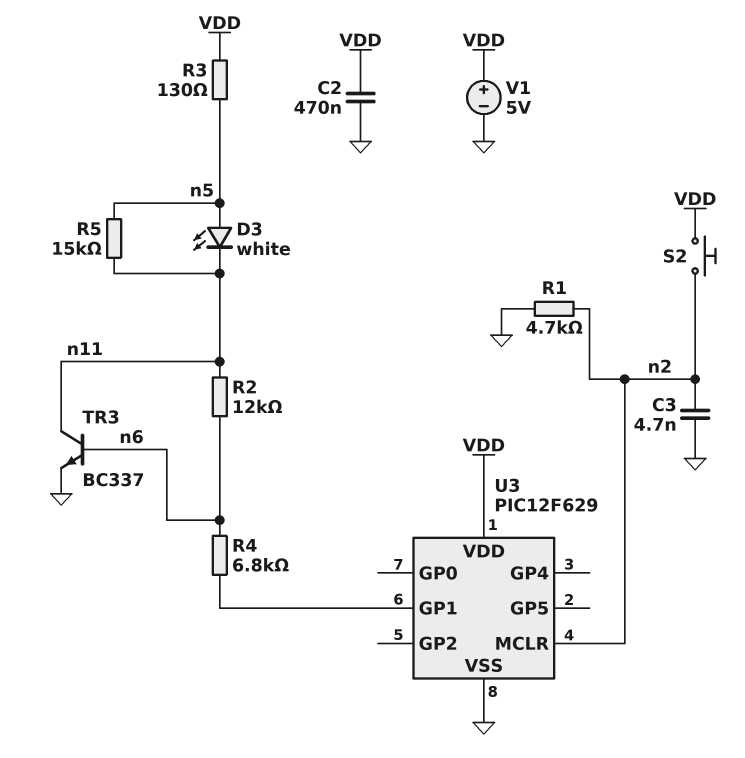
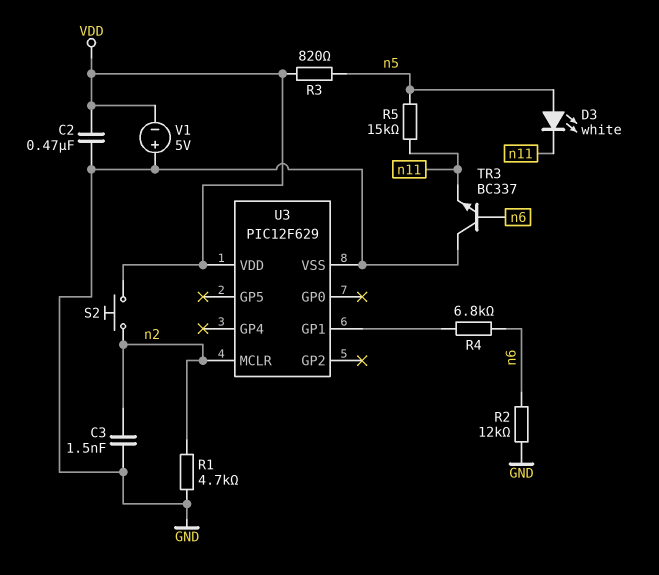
C3: 4.7nF (GND, n2) -> 1.5nF (GND, n2)
R2: 12k (n6, n11) -> 12k (GND, n6)
R3: 130 (VDD, n5) -> 820 (VDD, n5)
TR3: NPN BC337 (B n6, C n11, E GND) -> NPN BC337 (B n6, C GND, E n11)
V1: 5V (plus VDD, minus GND) -> 5V (plus GND, minus VDD)

